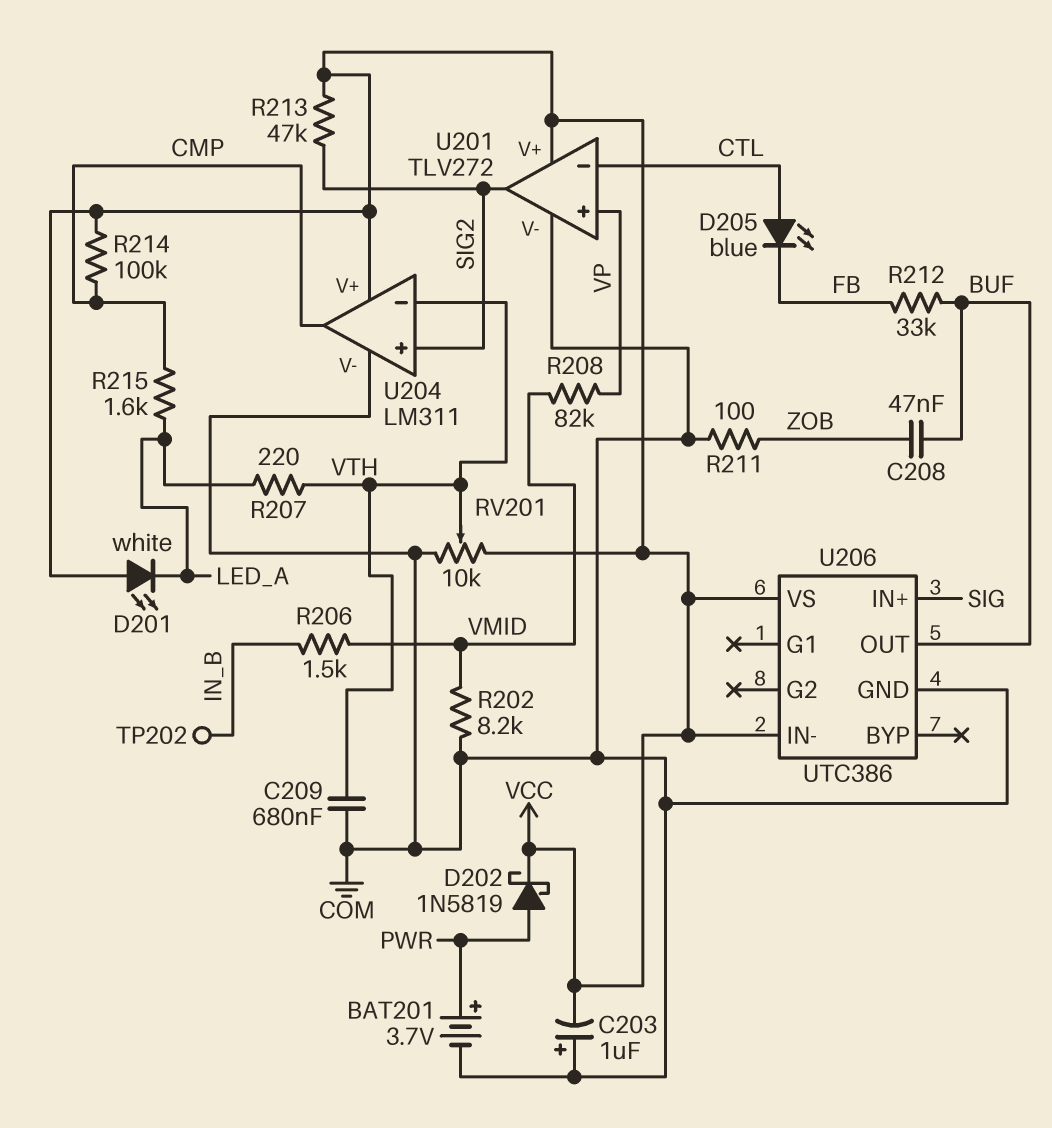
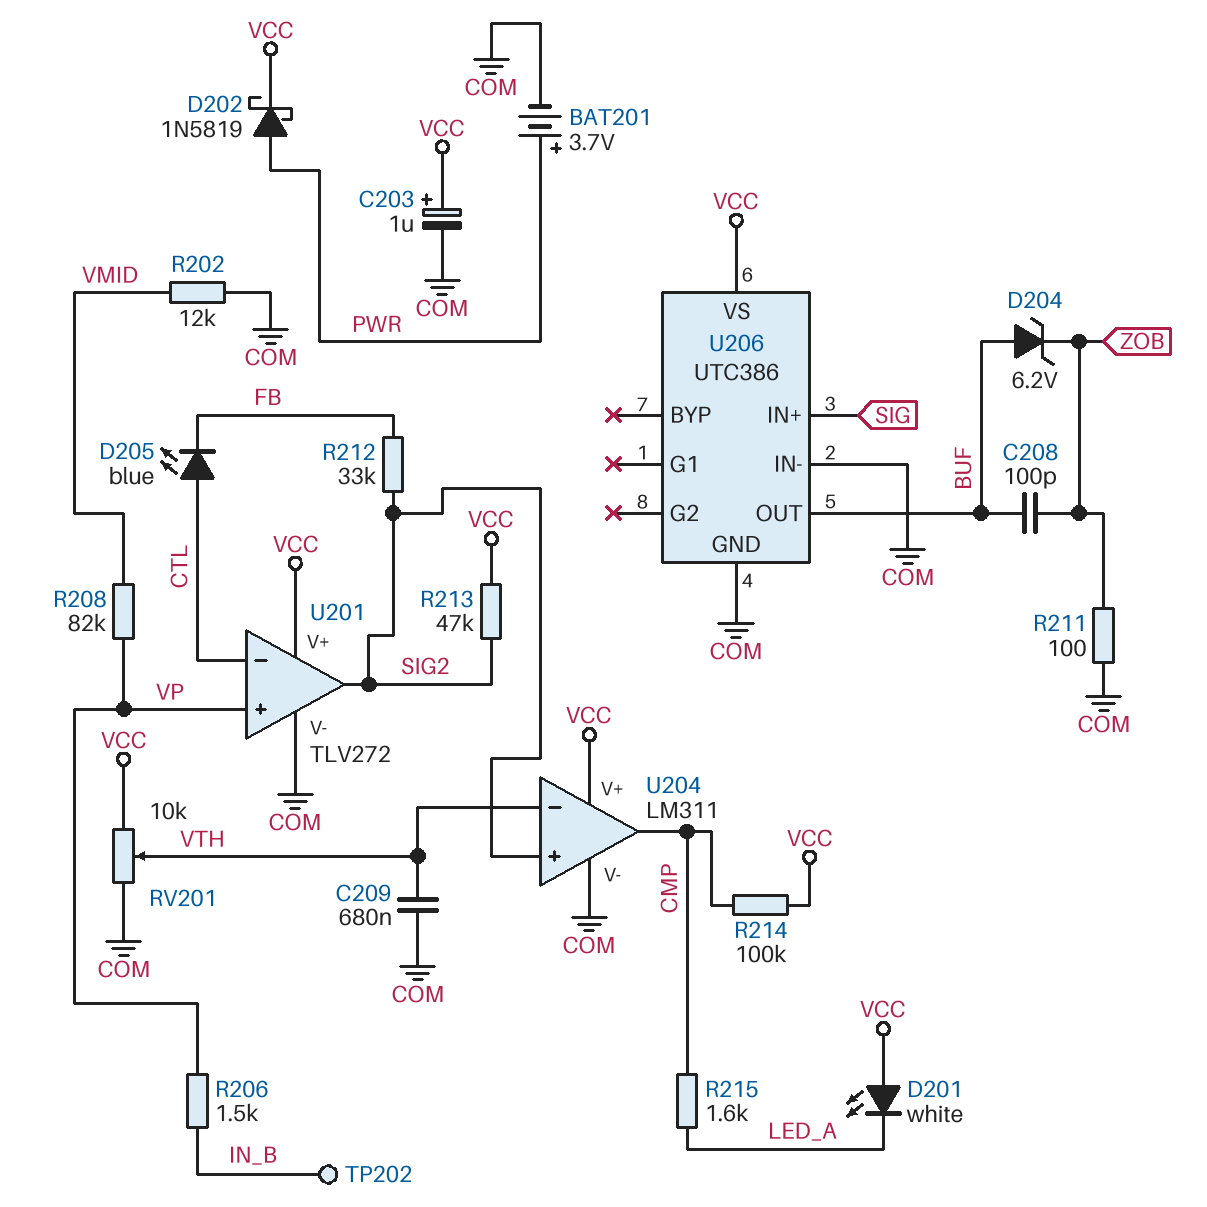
C203: 1uF (plus COM, minus VCC) -> 1uF (plus VCC, minus COM)
C208: 47nF (BUF, ZOB) -> 100pF (BUF, ZOB)
D204: none -> zener 6.2V (A BUF, K ZOB)
R202: 8.2k (COM, VMID) -> 12k (COM, VMID)
R206: 1.5k (IN_B, VMID) -> 1.5k (IN_B, VP)
R207: 220 (LED_A, VTH) -> none
R212: 33k (BUF, FB) -> 33k (FB, SIG2)
U206 pin IN-: VCC -> COM

